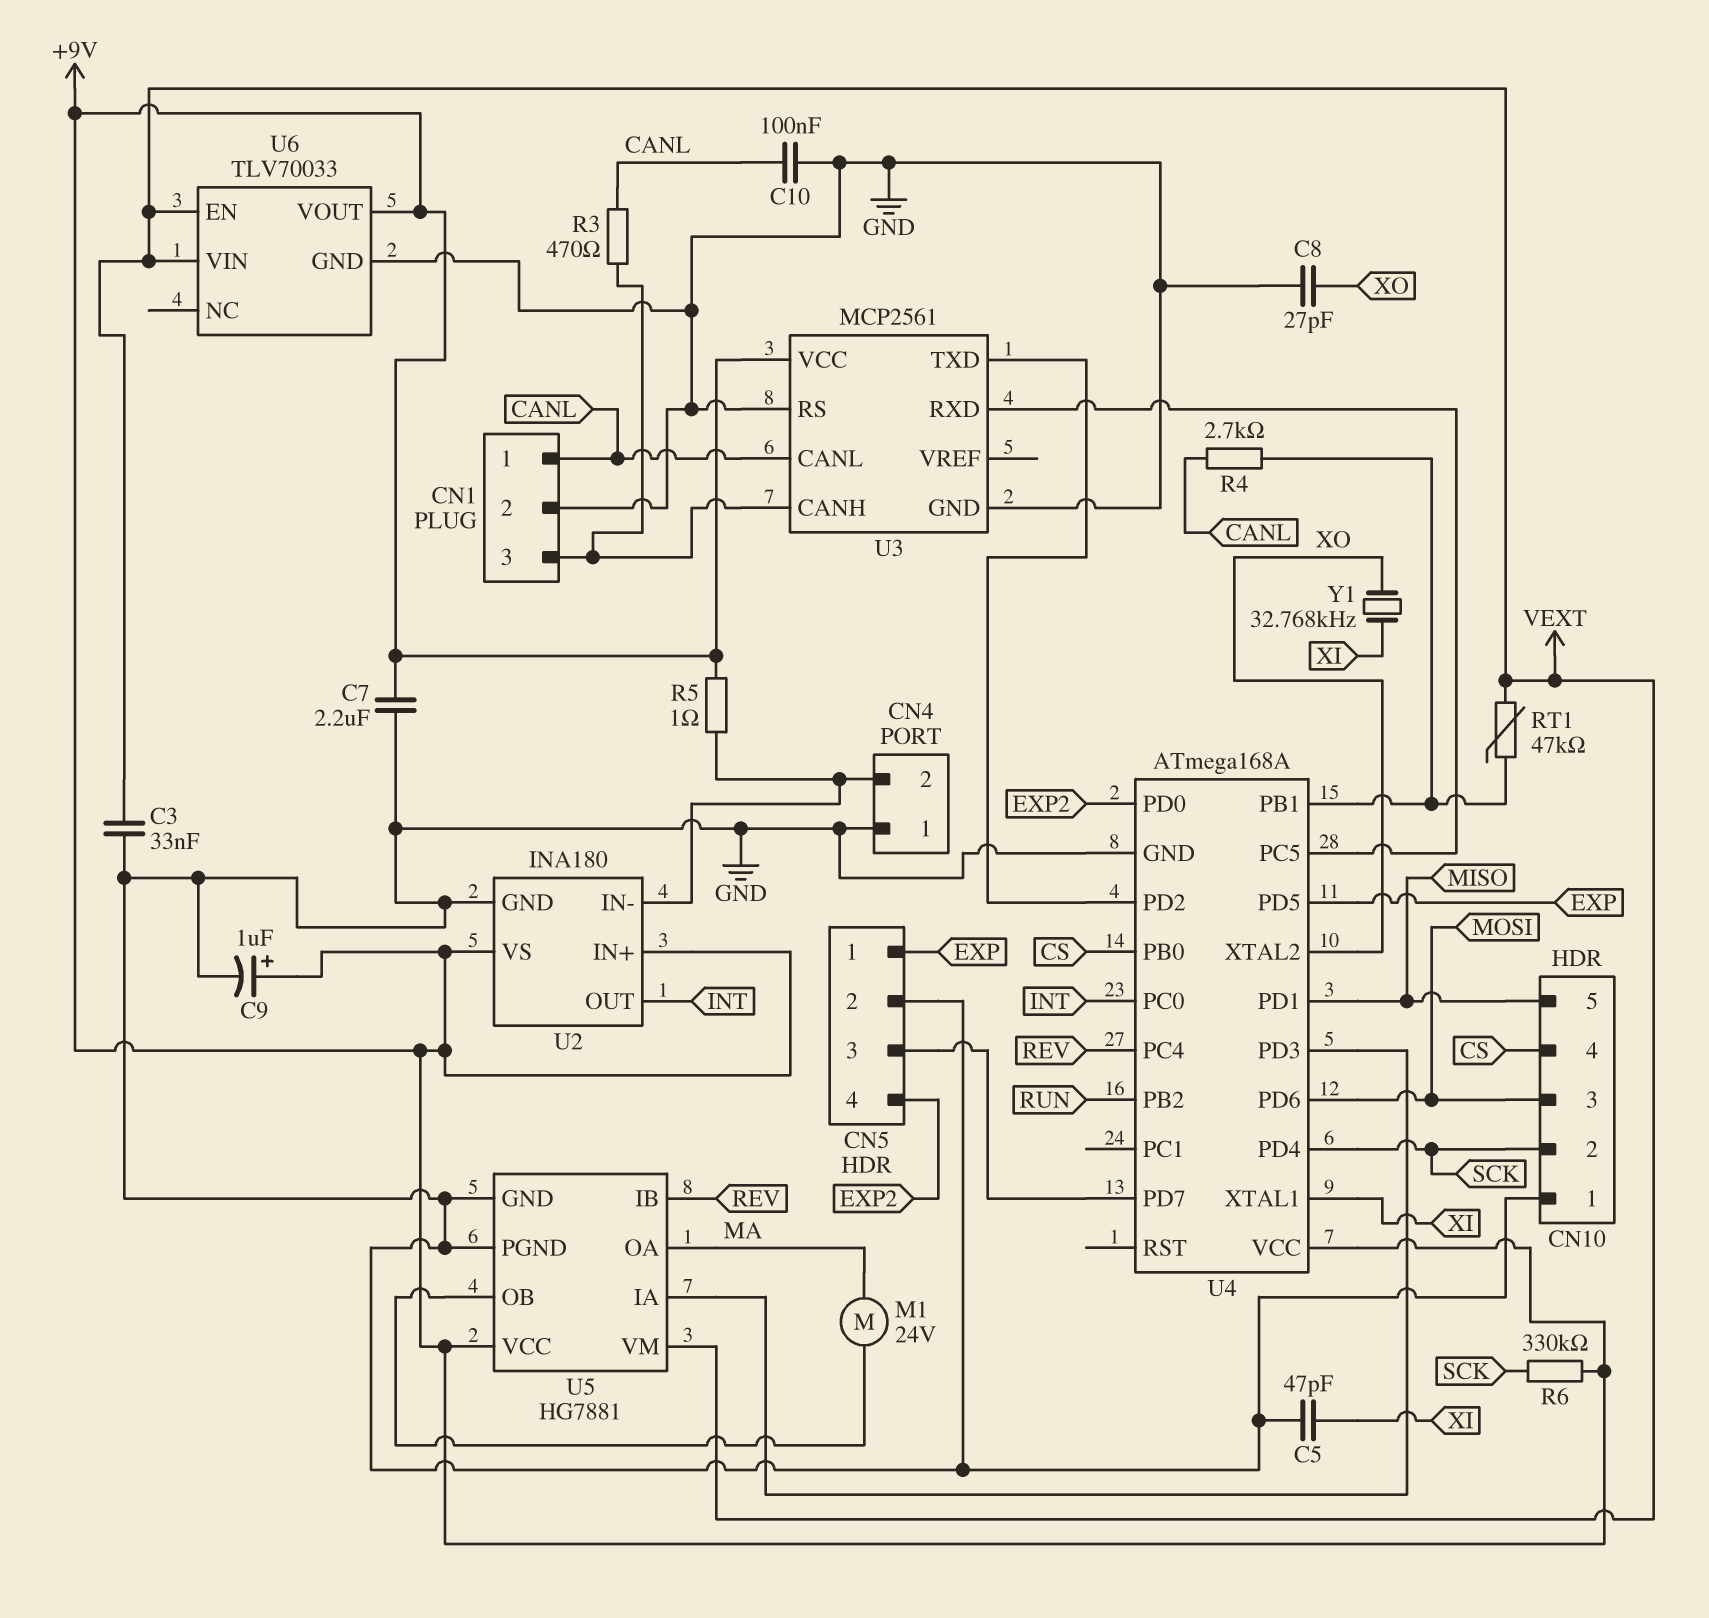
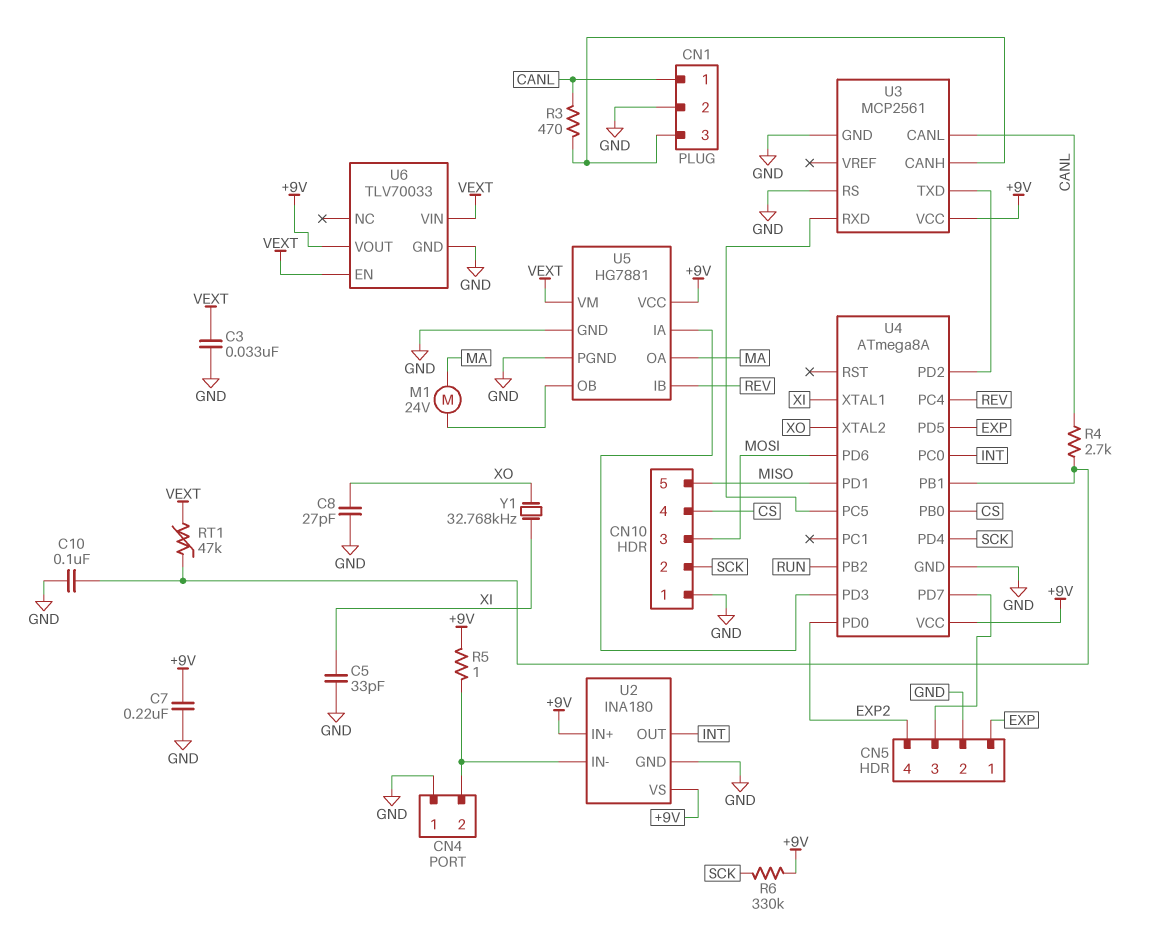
C5: 47pF (GND, XI) -> 33pF (GND, XI)
C7: 2.2uF (+9V, GND) -> 220nF (+9V, GND)
C9: 1uF (plus +9V, minus GND) -> none
C10: 100nF (CANL, GND) -> 100nF (GND, U4/PB1)
U4: ATmega168A -> ATmega8A

